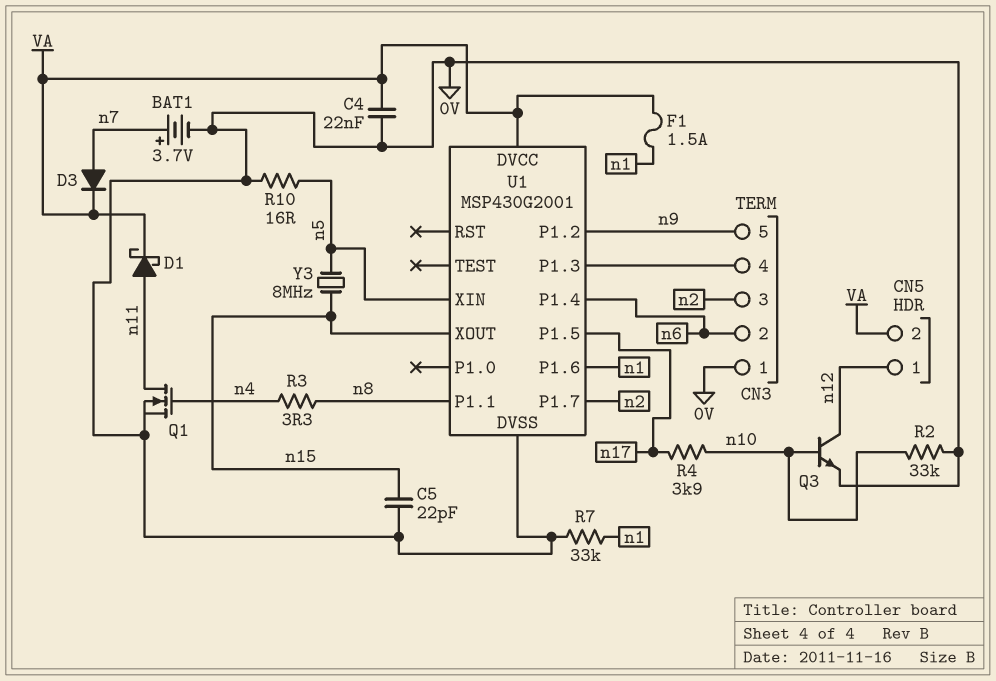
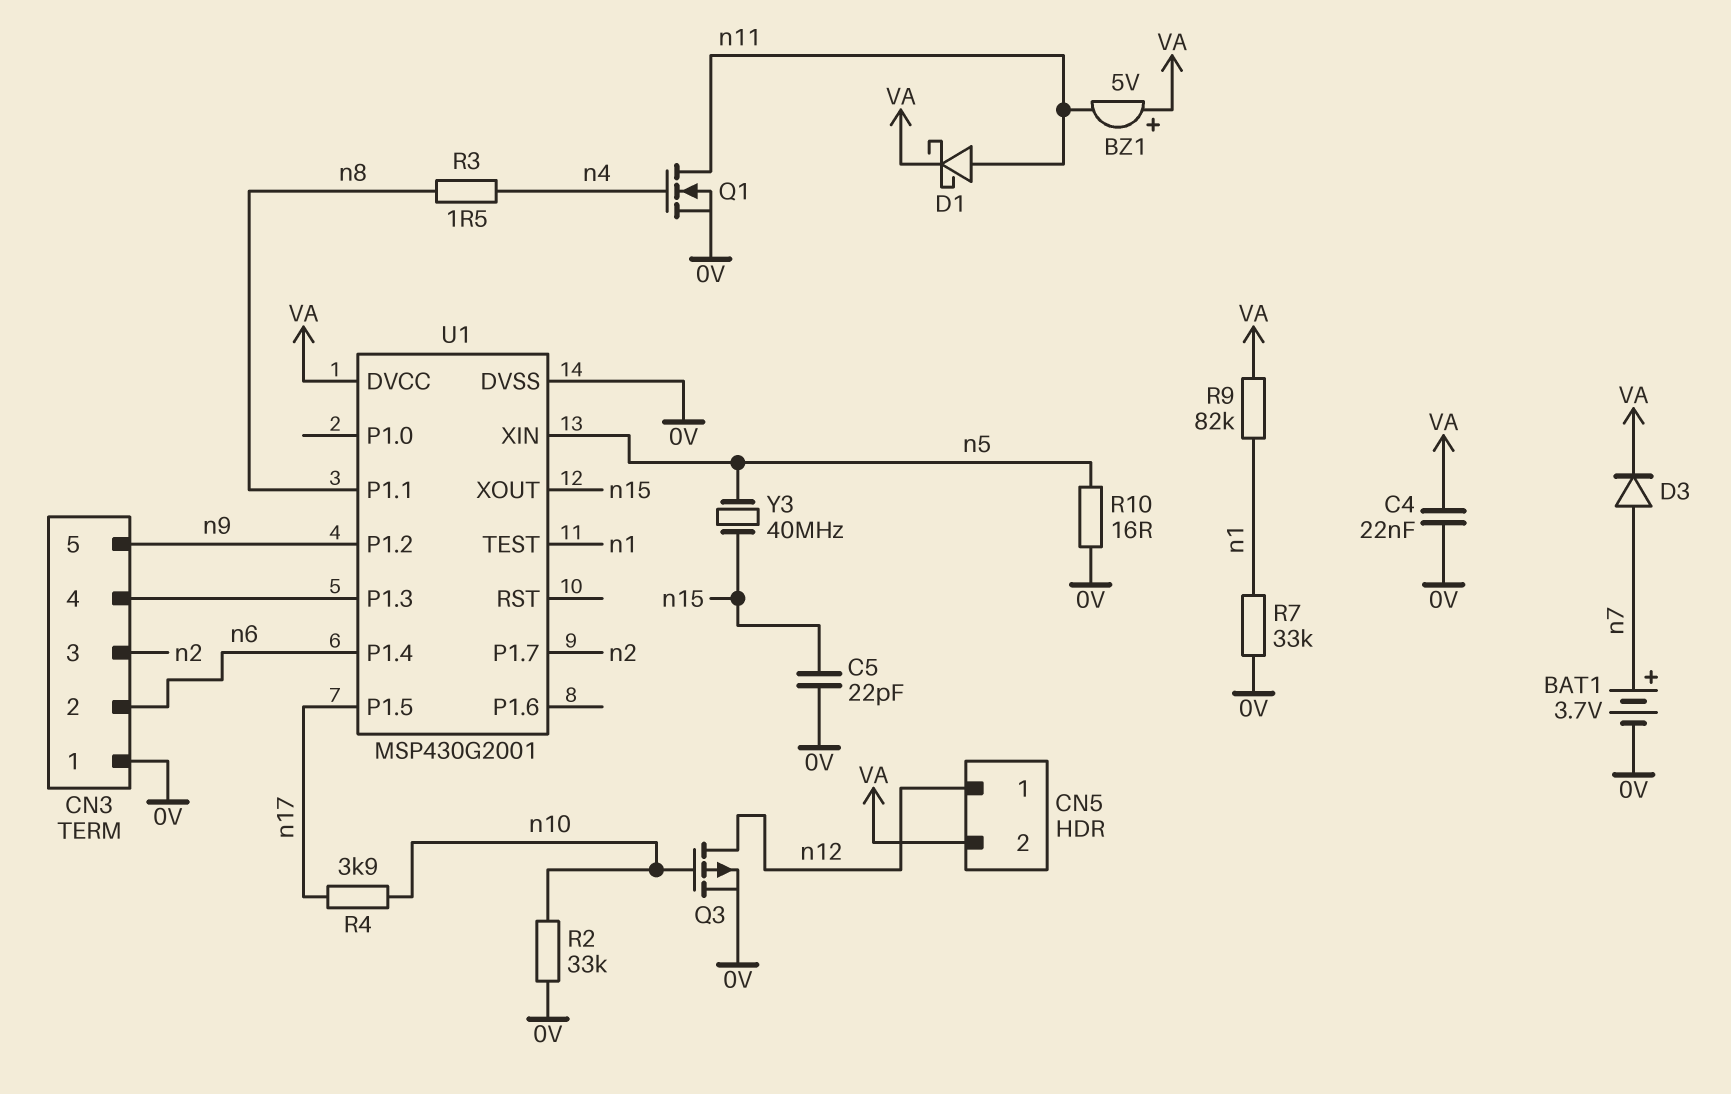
BZ1: none -> buzzer 5V (plus VA, minus n11)
F1: 1.5A (VA, n1) -> none
Q3: NPN (B n10, C n12, E 0V) -> PMOS (G n10, D n12, S 0V)
R3: 3.3 (n4, n8) -> 1.5 (n4, n8)
R9: none -> 82k (VA, n1)
U1 pin P1.6: n1 -> none
U1 pin TEST: none -> n1
Y3: 8MHz (n5, n15) -> 40MHz (n5, n15)

